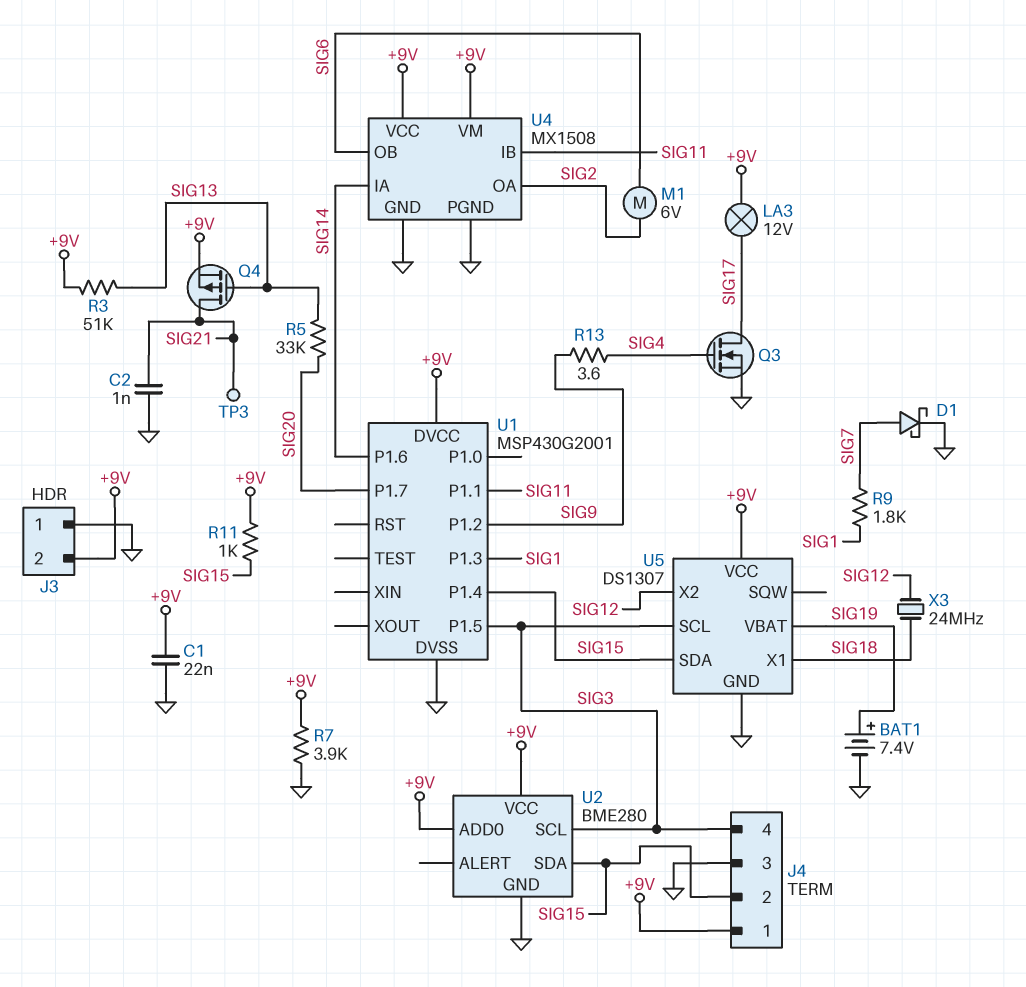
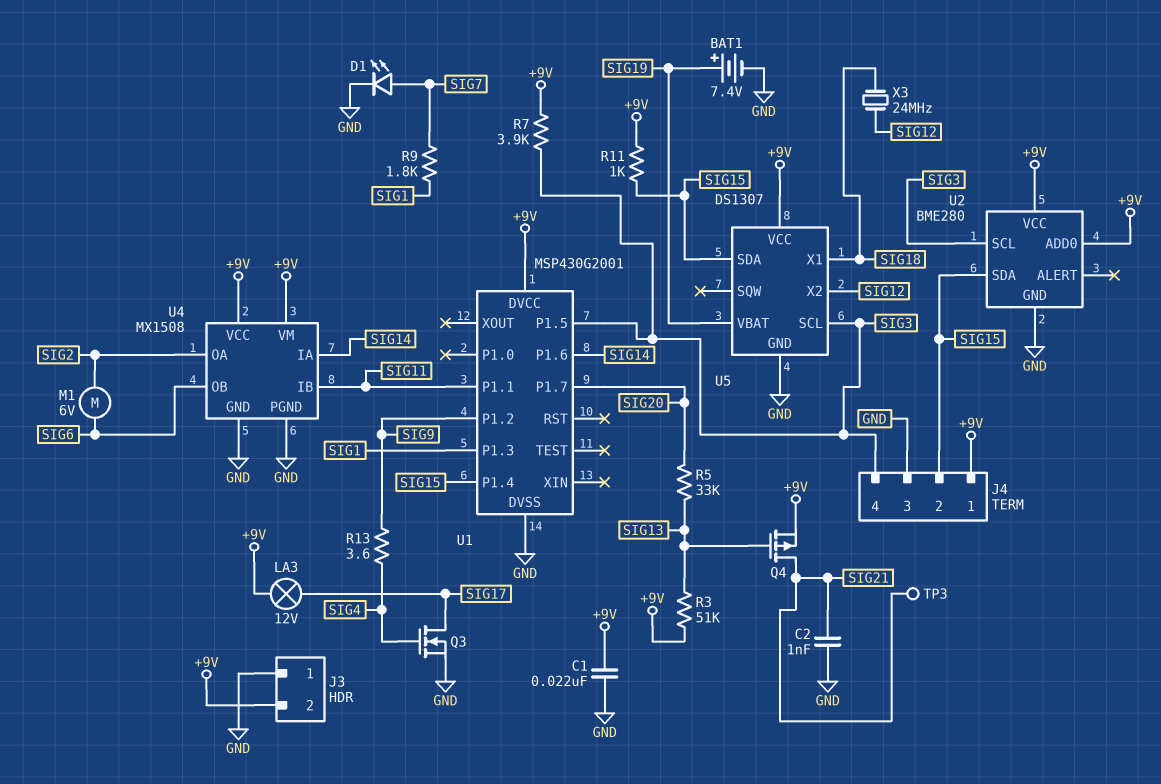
D1: schottky (A SIG7, K GND) -> LED (A SIG7, K GND)
R7: 3.9k (+9V, GND) -> 3.9k (+9V, SIG3)

